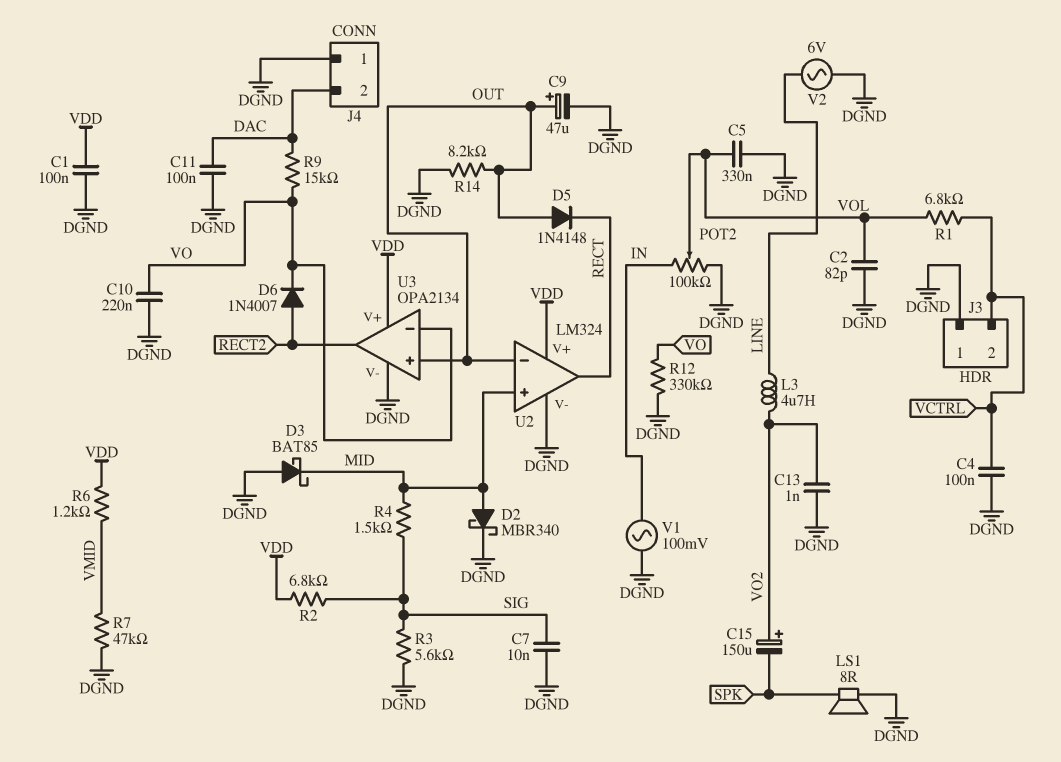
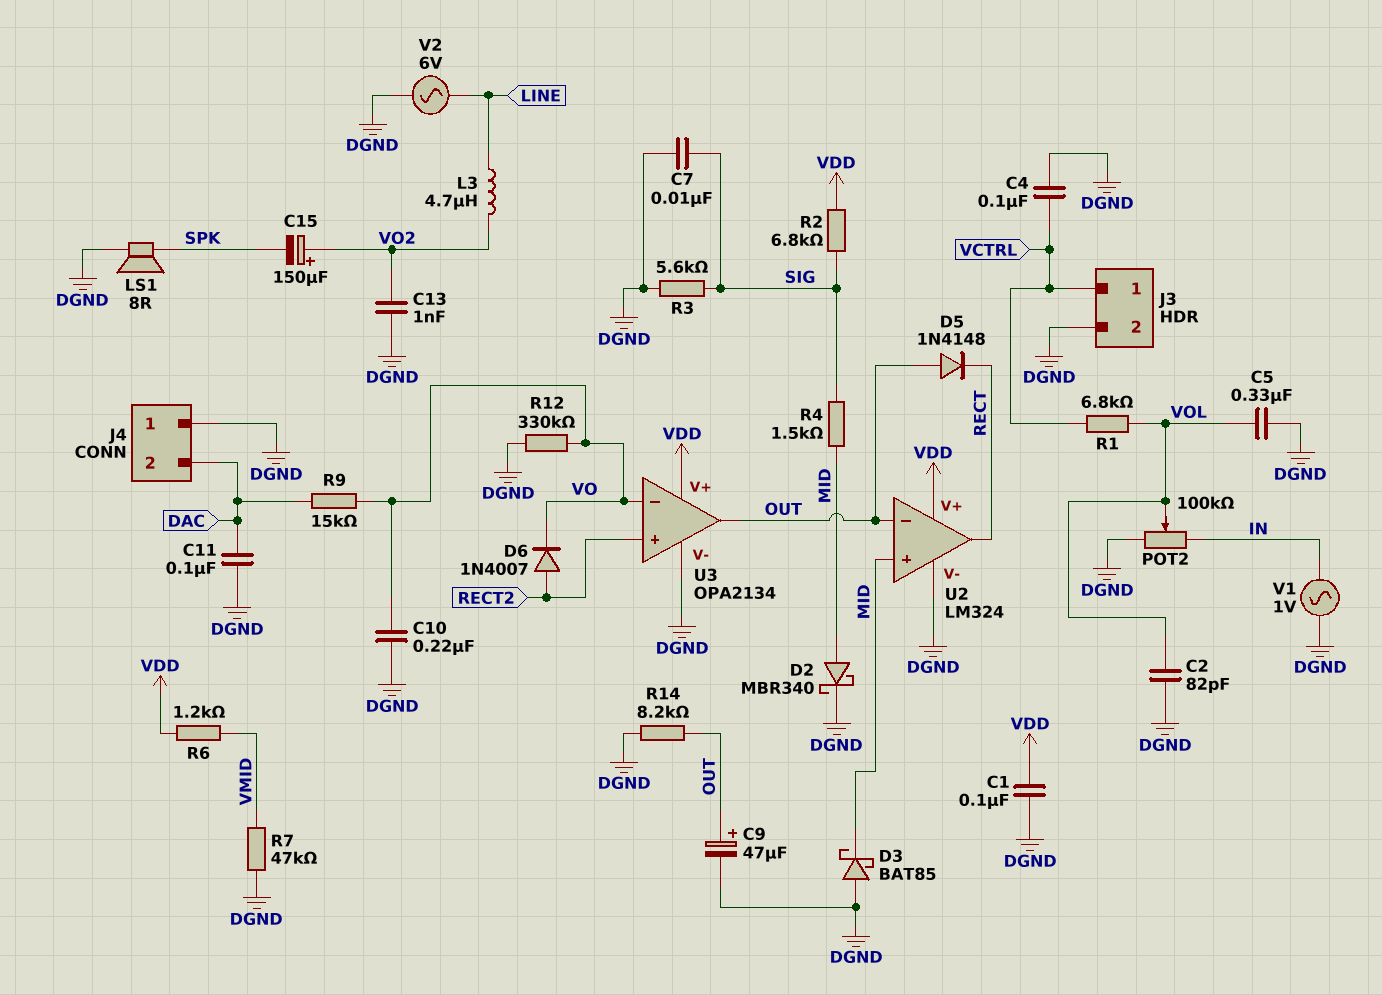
J3 pin 1: DGND -> VCTRL
J3 pin 2: VCTRL -> DGND
U3 pin in+: OUT -> RECT2
U3 pin out: RECT2 -> OUT
V1: AC 100mV (DGND, IN) -> AC 1V (DGND, IN)

